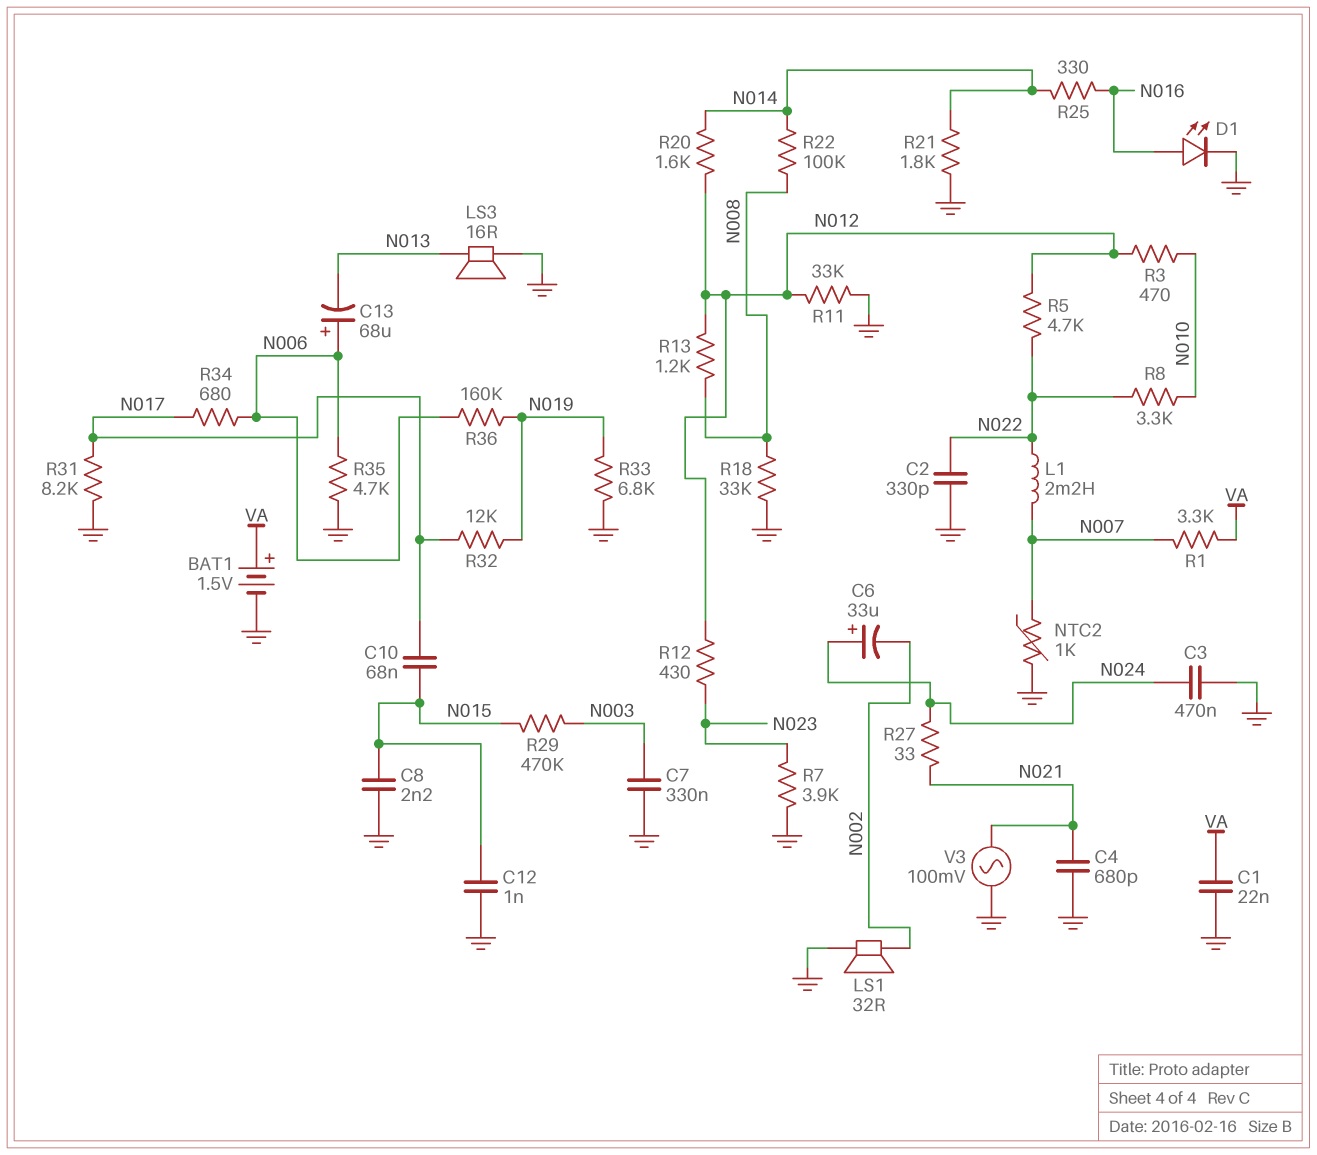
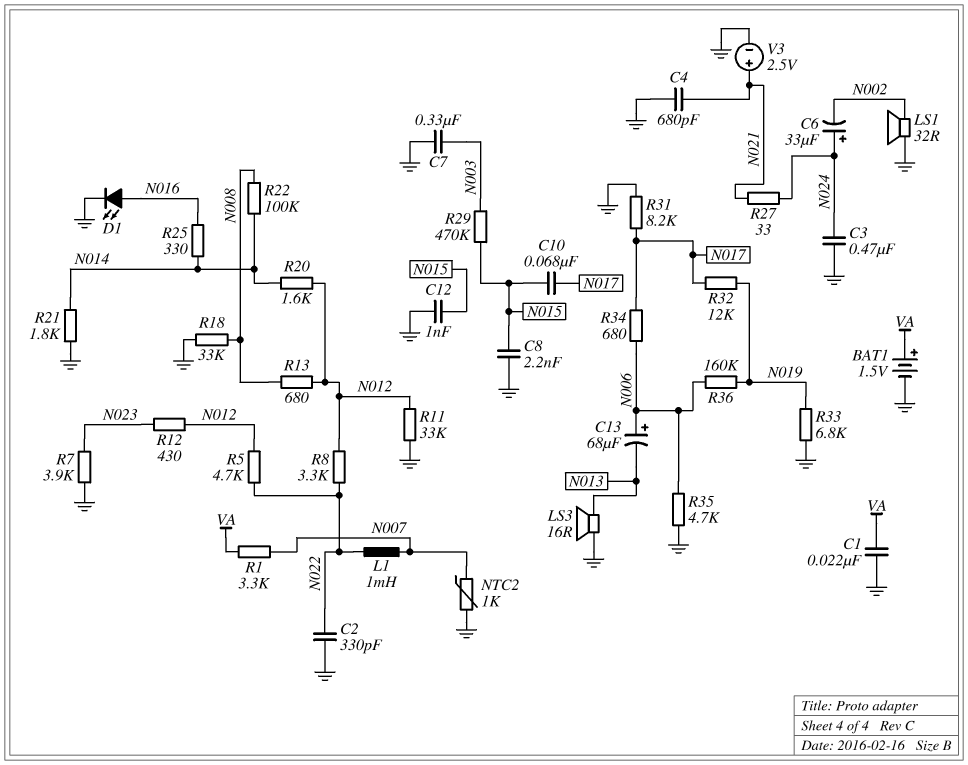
L1: 2.2mH (N007, N022) -> 1mH (N007, N022)
R3: 470 (N010, N012) -> none
R8: 3.3k (N010, N022) -> 3.3k (N012, N022)
R13: 1.2k (N008, N012) -> 680 (N008, N012)
V3: AC 100mV (GND, N021) -> 2.5V (plus N021, minus GND)

